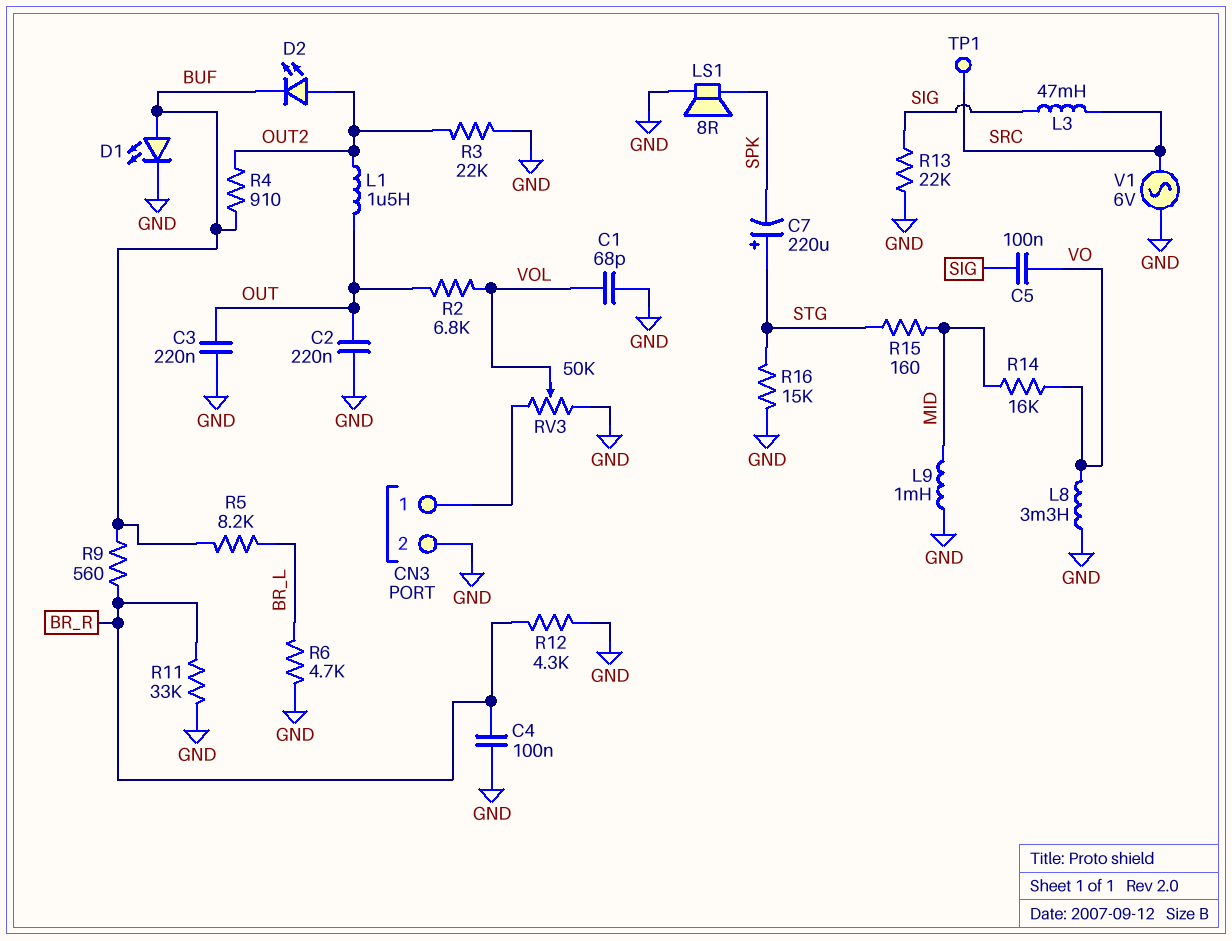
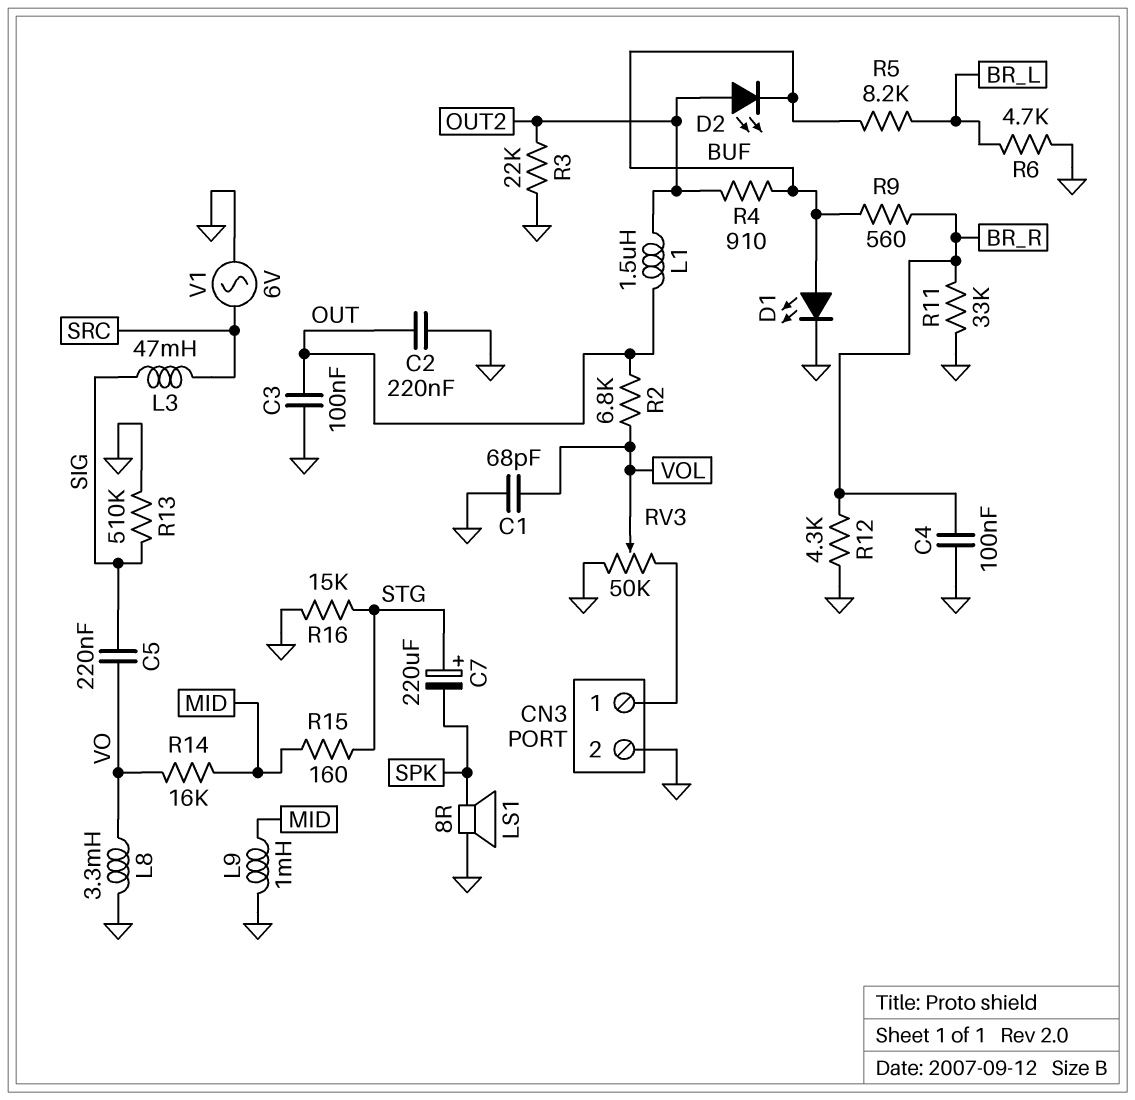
C3: 220nF (GND, OUT) -> 100nF (GND, OUT)
C5: 100nF (SIG, VO) -> 220nF (SIG, VO)
R13: 22k (GND, SIG) -> 510k (GND, SIG)
TP1: test point (SRC) -> none

